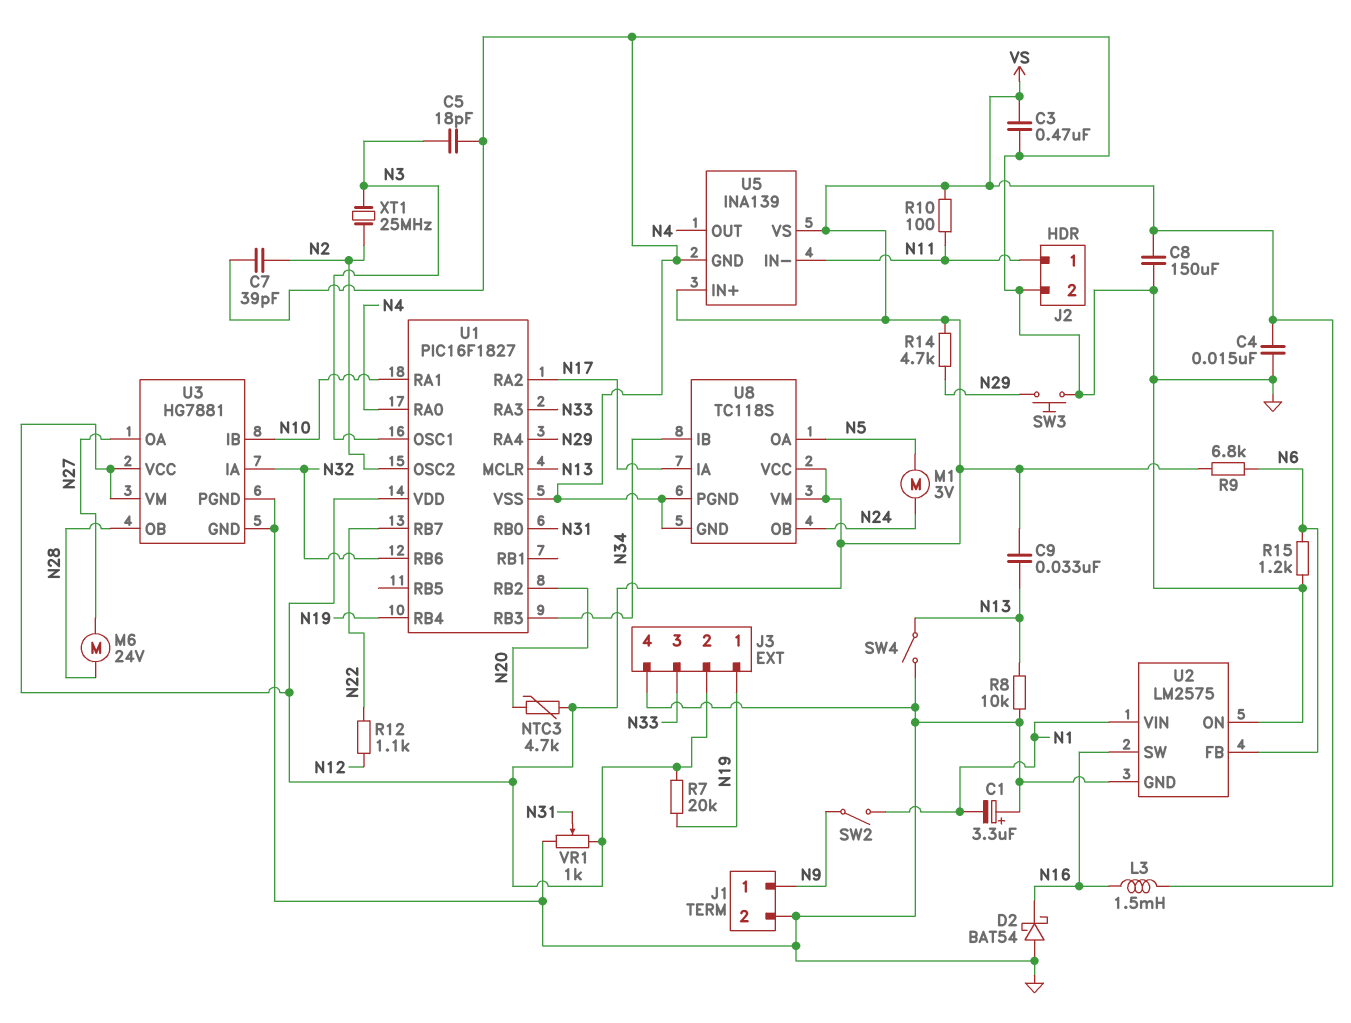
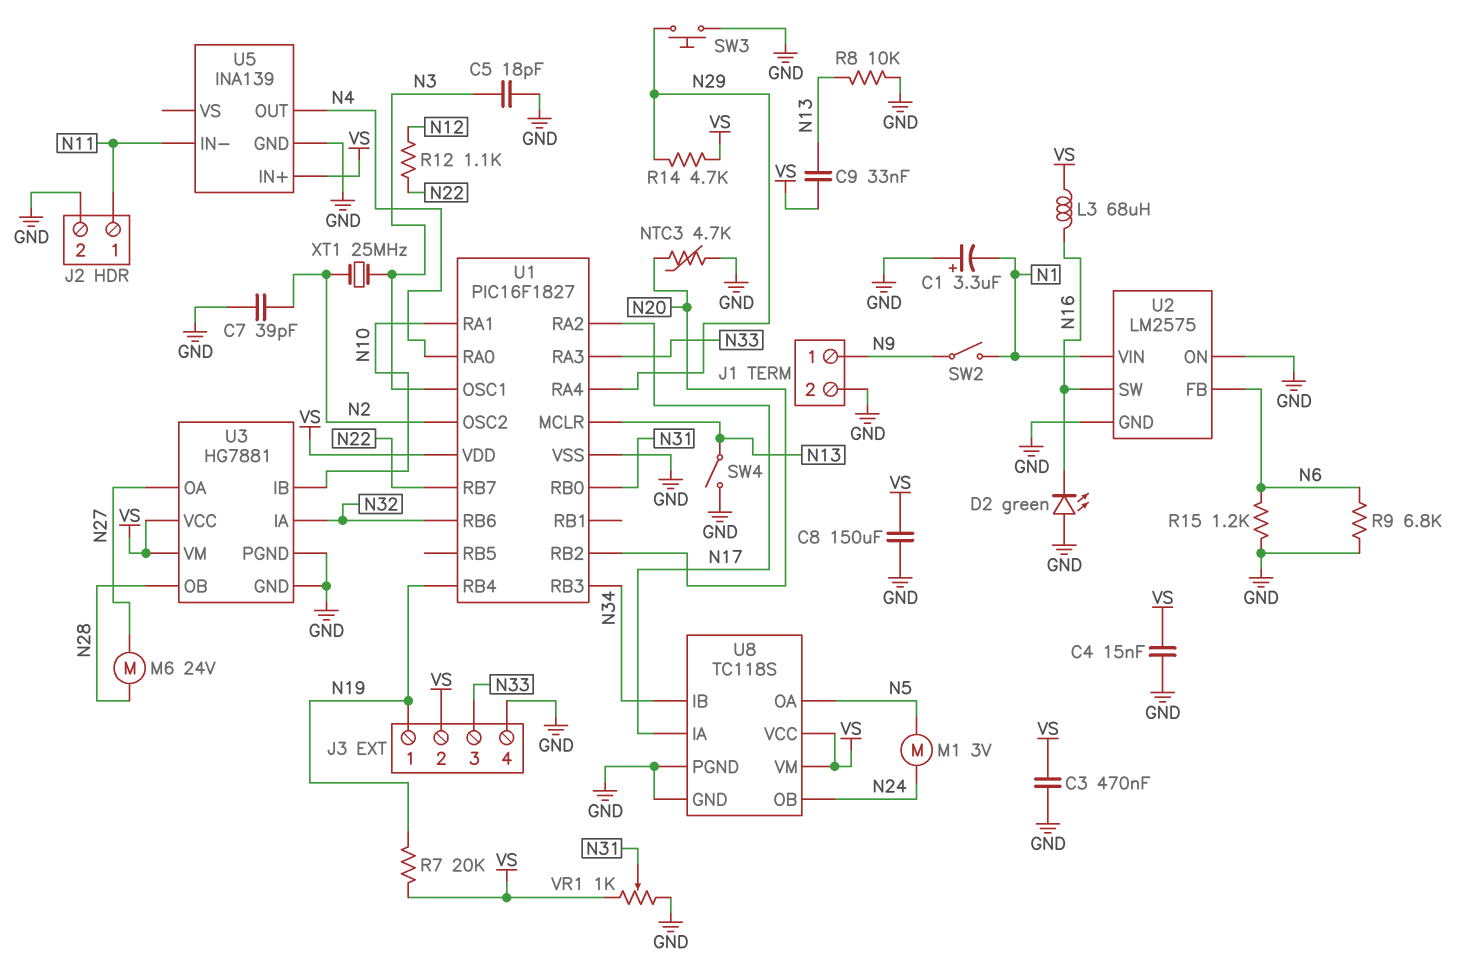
D2: schottky BAT54 (A GND, K N16) -> LED green (A GND, K N16)
L3: 1.5mH (N16, VS) -> 68uH (N16, VS)
NTC3: 4.7k (N20, VS) -> 4.7k (GND, N20)
R9: 6.8k (N6, VS) -> 6.8k (GND, N6)
R10: 100 (N11, VS) -> none
U5 pin VS: VS -> none

